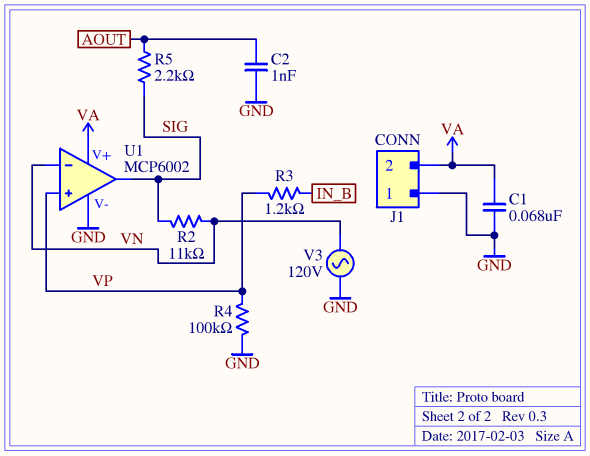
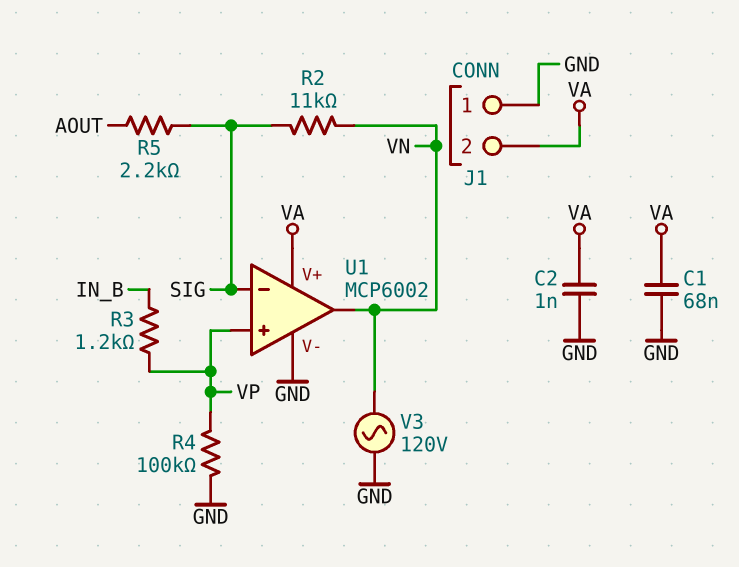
C2: 1nF (AOUT, GND) -> 1nF (GND, VA)
U1 pin in-: VN -> SIG
U1 pin out: SIG -> VN

